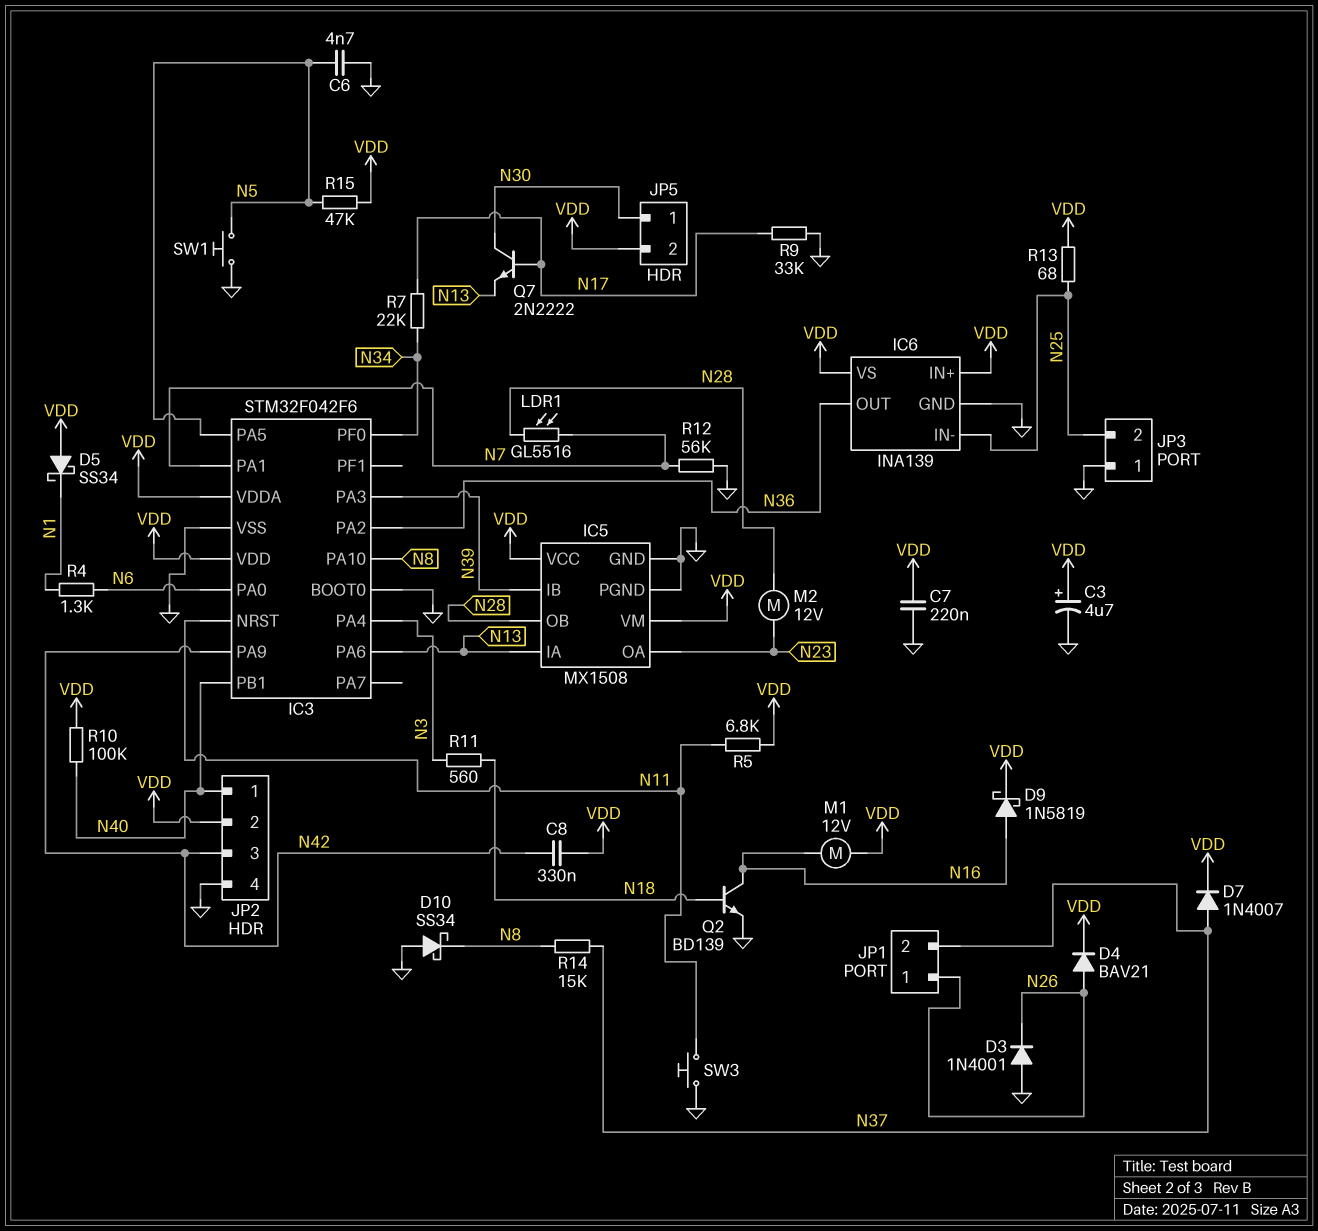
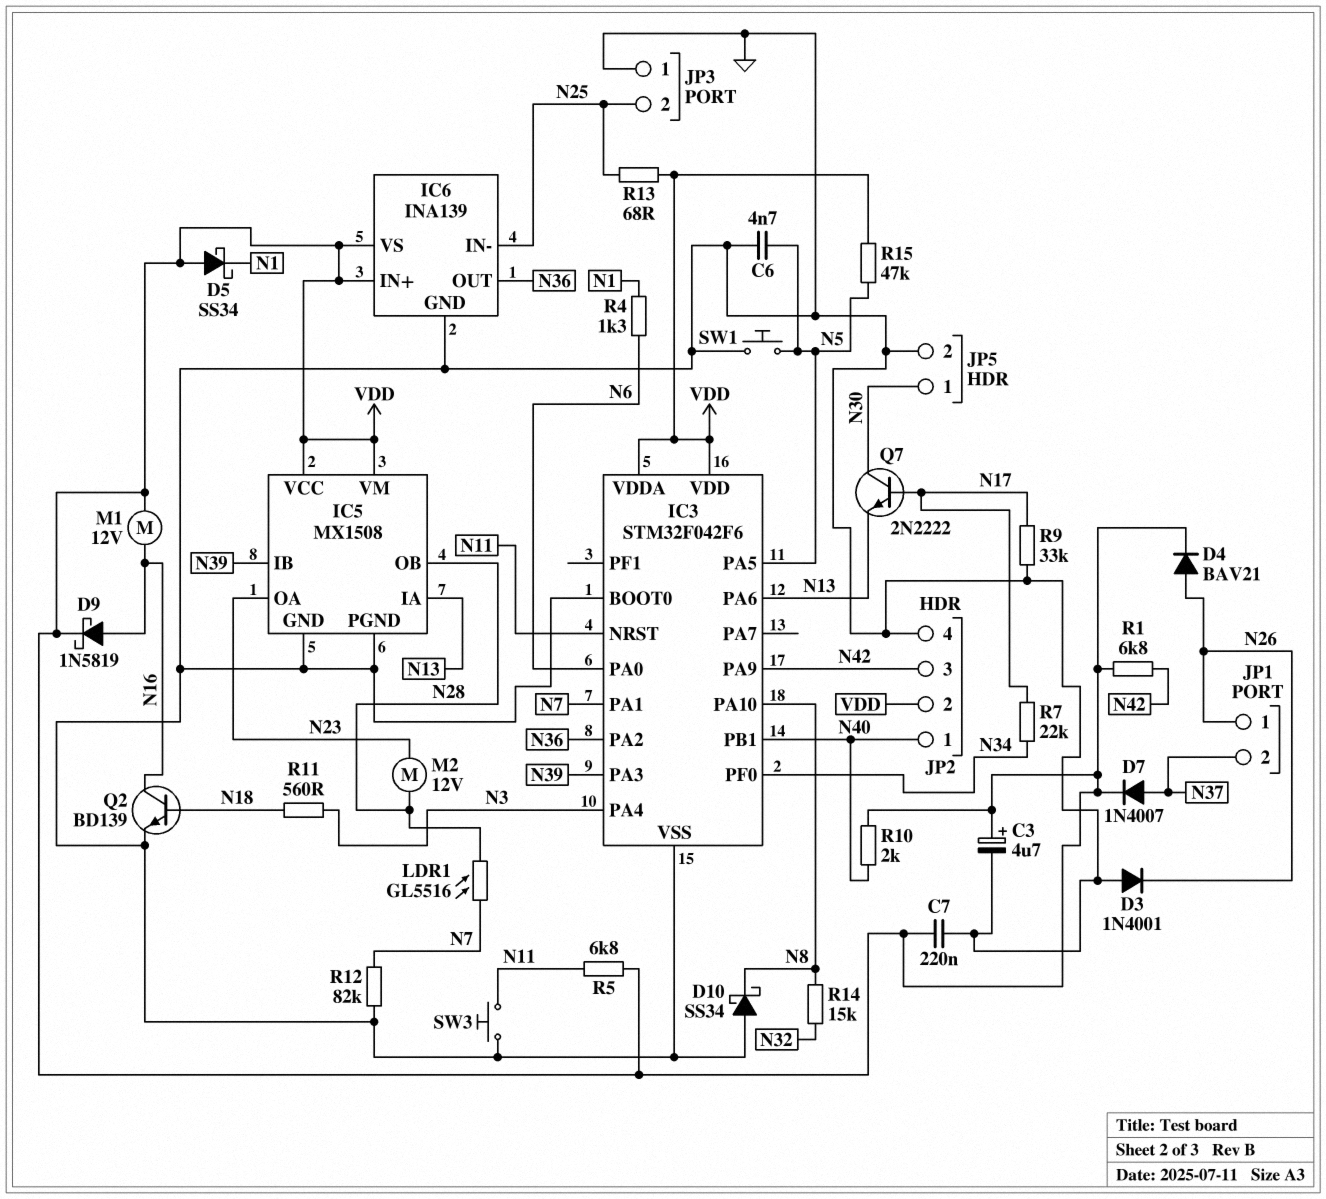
C8: 330nF (N42, VDD) -> none
JP5 pin 2: VDD -> GND
R1: none -> 6.8k (N42, VDD)
R10: 100k (N40, VDD) -> 2k (N40, VDD)
R12: 56k (GND, N7) -> 82k (GND, N7)
R14: 15k (N8, N37) -> 15k (N8, N32)

